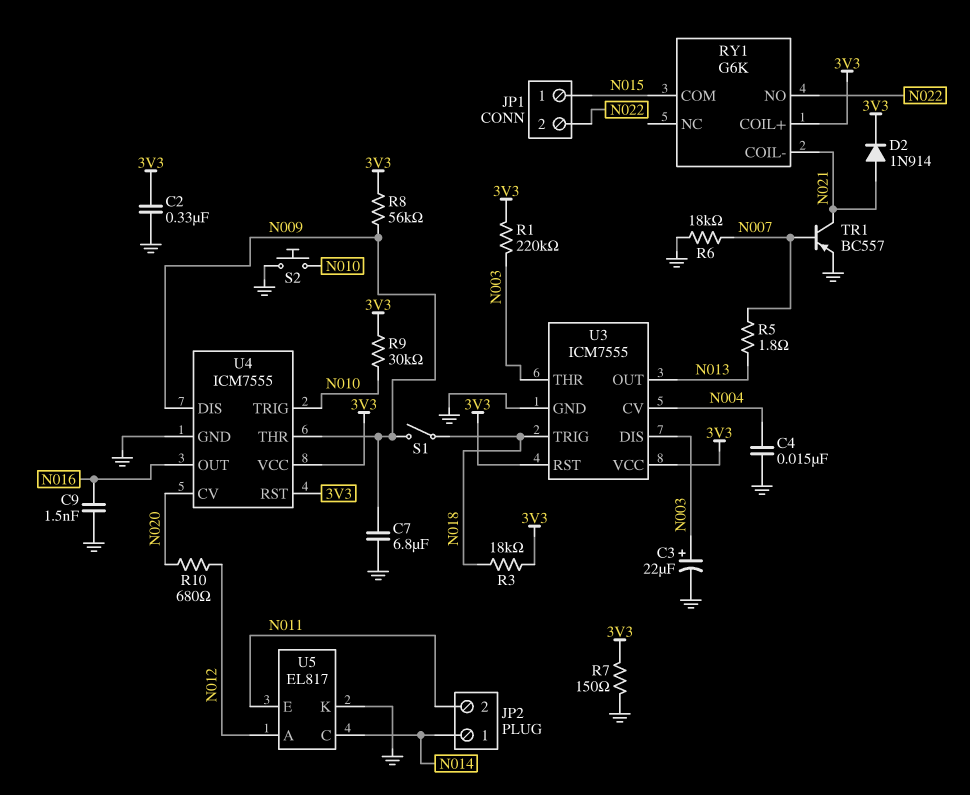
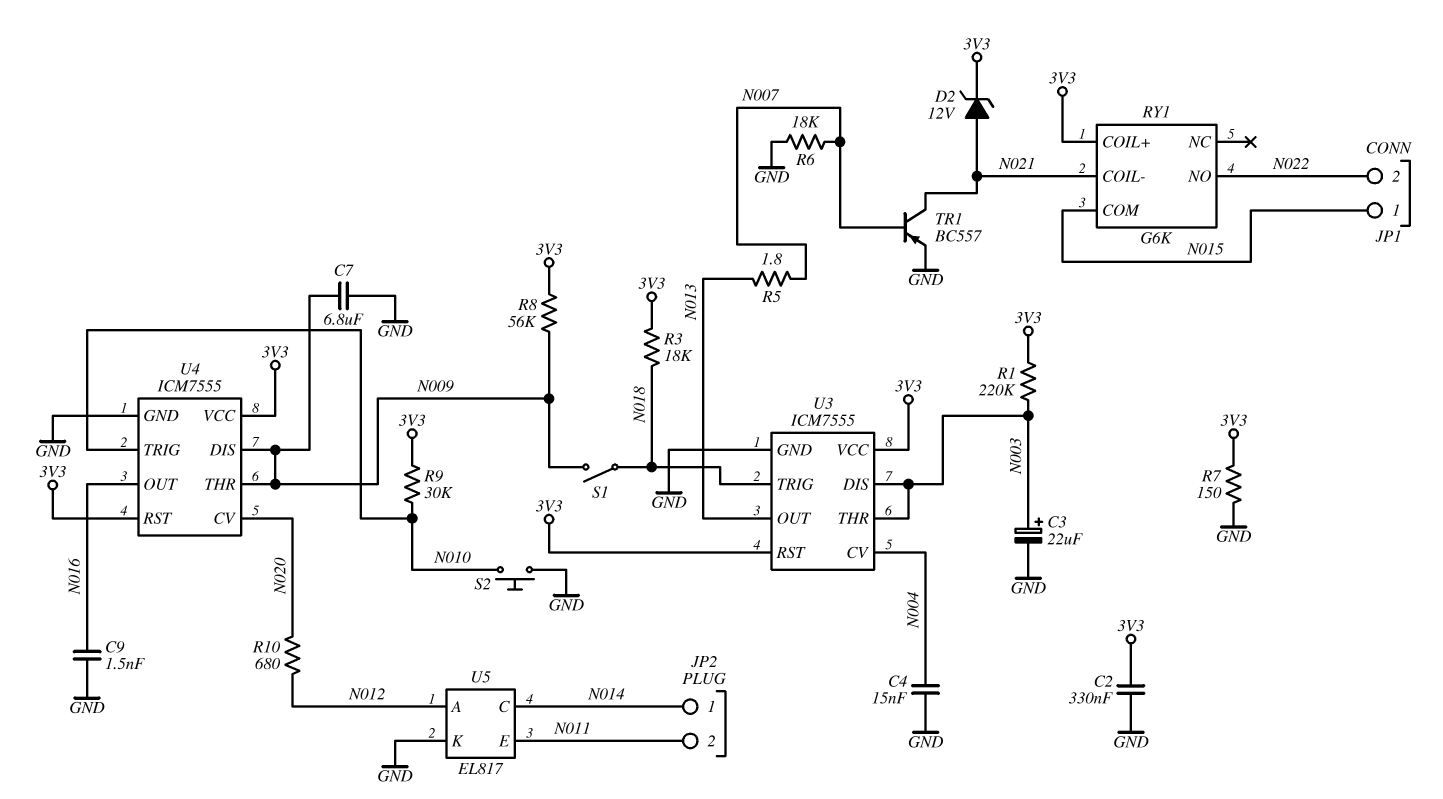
D2: diode 1N914 (A N021, K 3V3) -> zener 12V (A N021, K 3V3)

